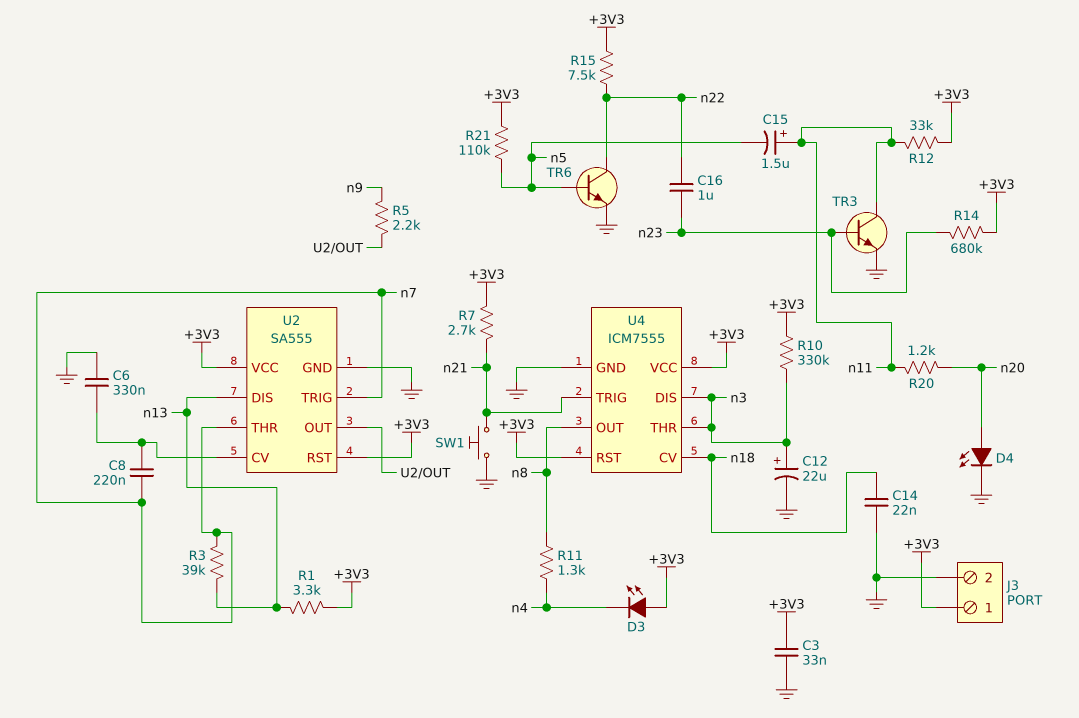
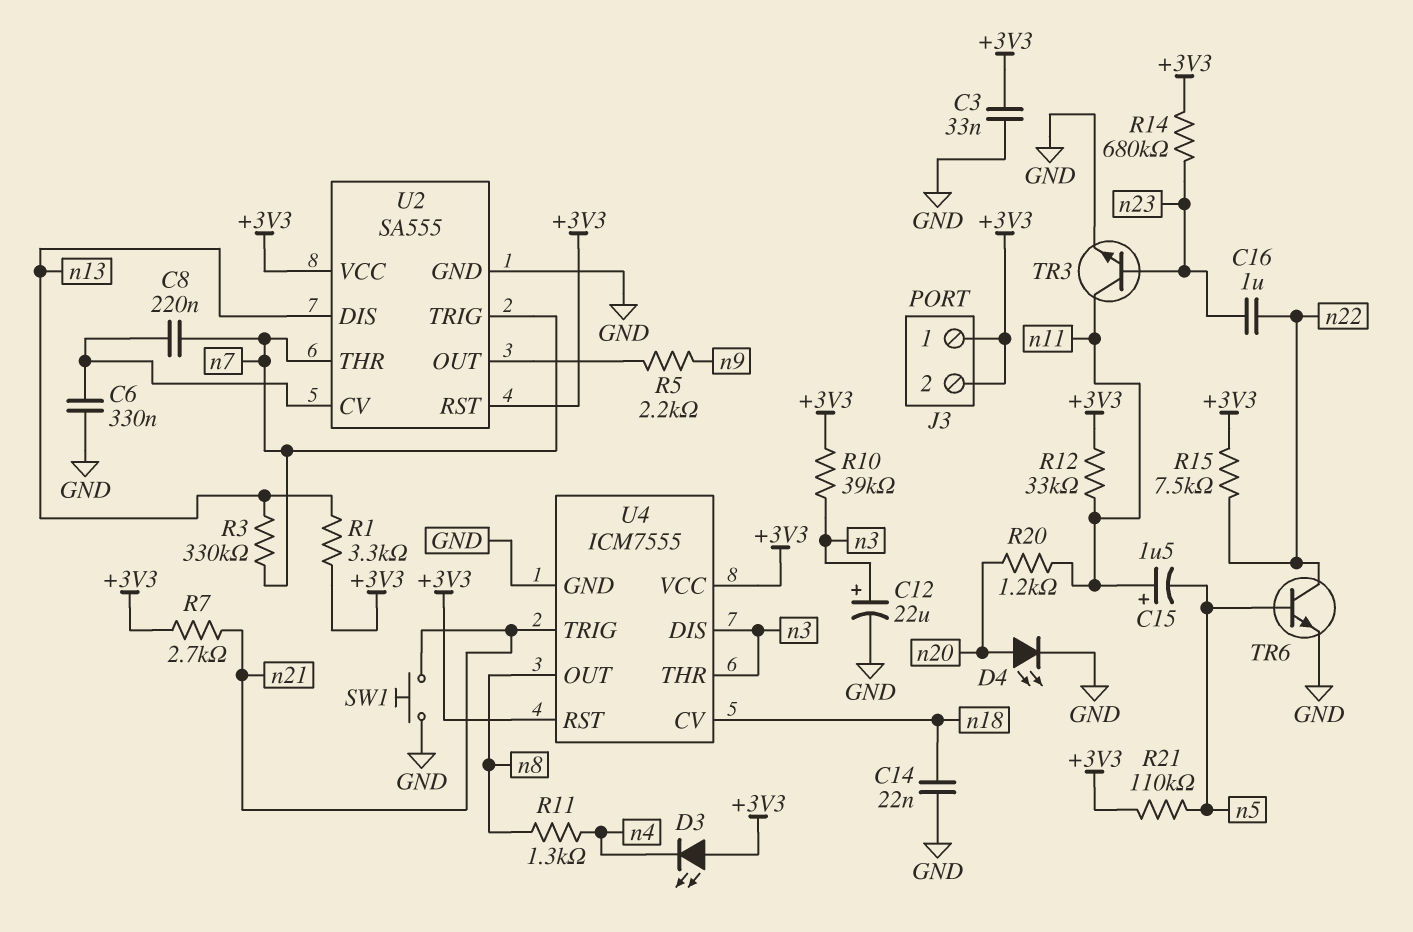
J3 pin 2: GND -> +3V3
R3: 39k (n7, n13) -> 330k (n7, n13)
R10: 330k (+3V3, n3) -> 39k (+3V3, n3)

